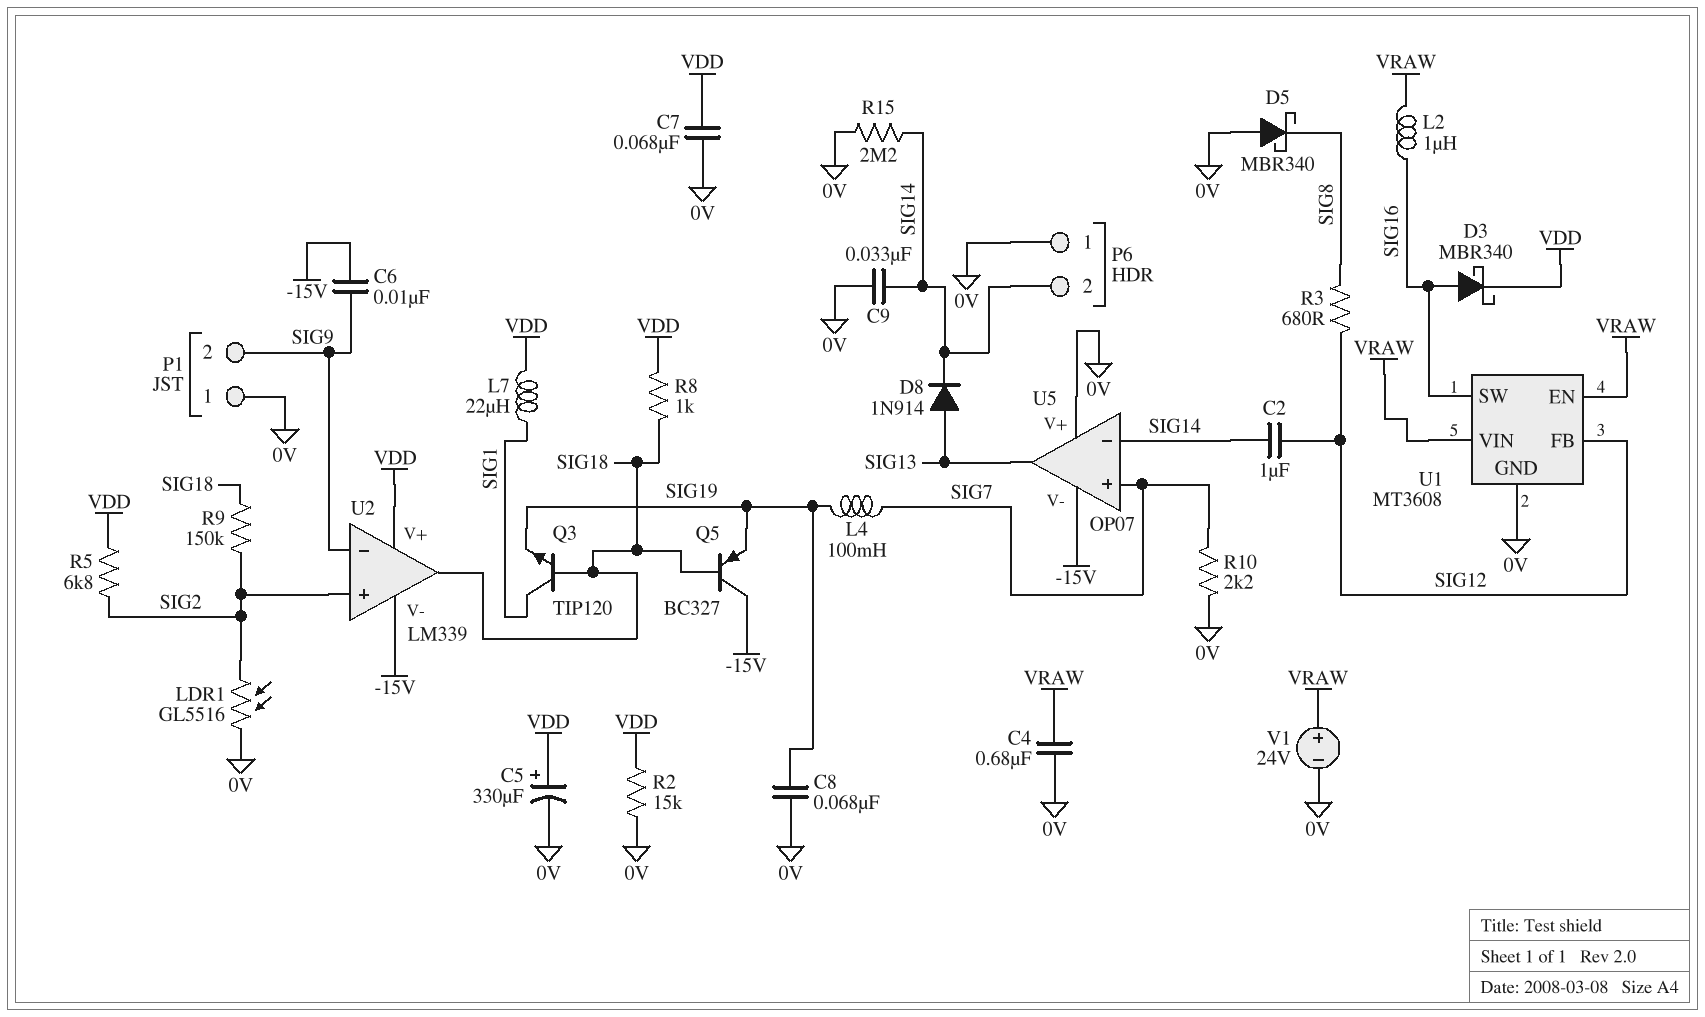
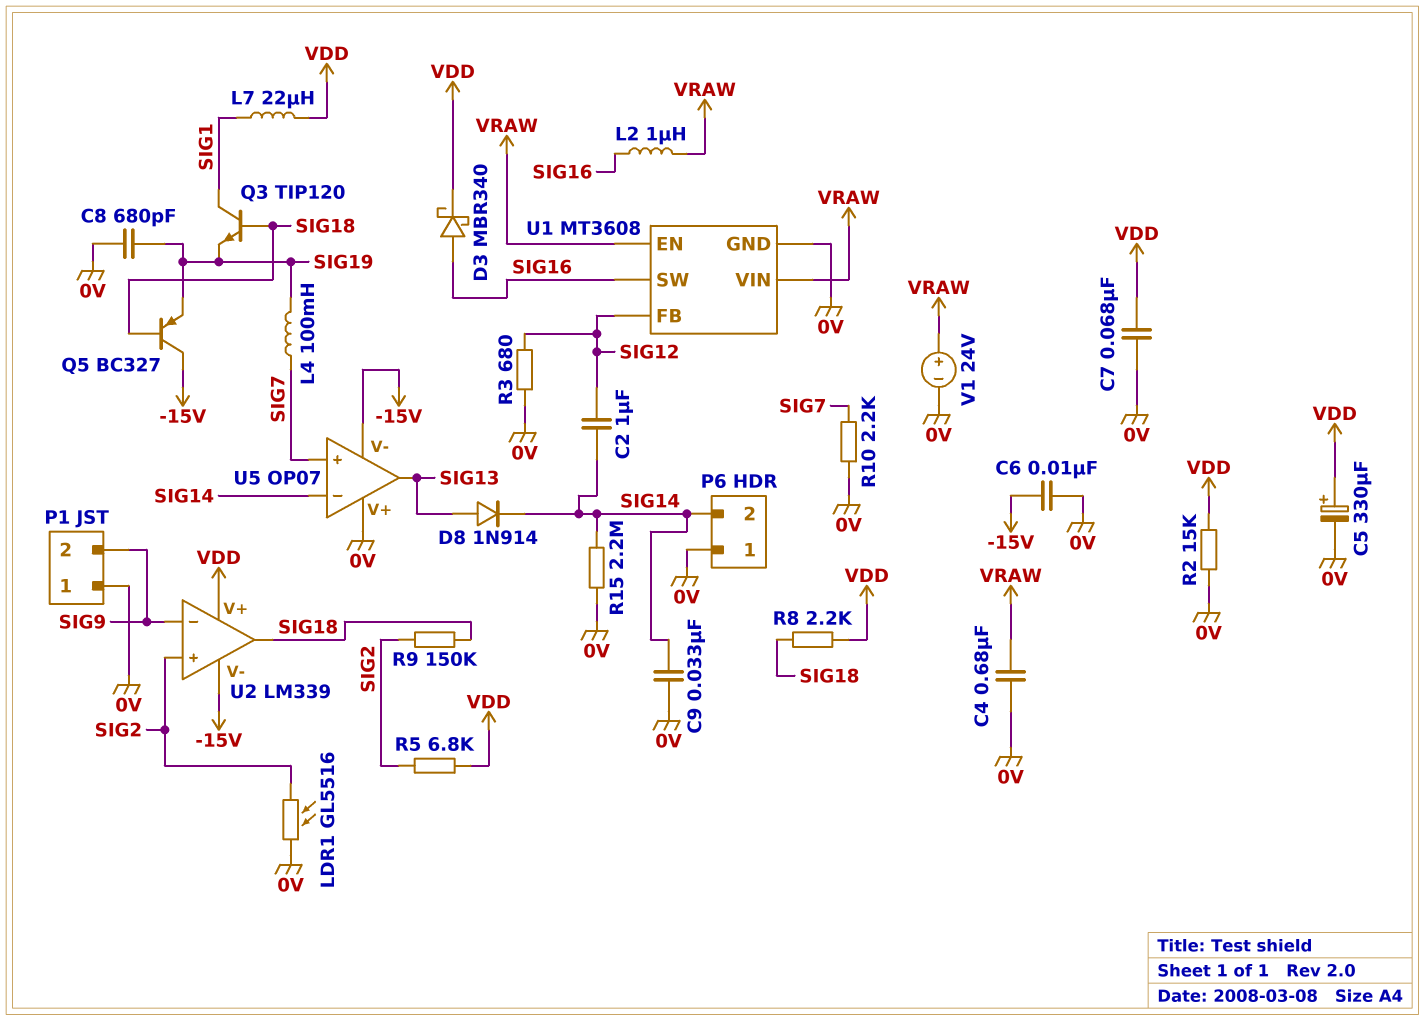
C6: 10nF (-15V, SIG9) -> 10nF (-15V, 0V)
C8: 68nF (0V, SIG19) -> 680pF (0V, SIG19)
D5: schottky MBR340 (A 0V, K SIG8) -> none
R3: 680 (SIG8, SIG12) -> 680 (0V, SIG12)
R8: 1k (SIG18, VDD) -> 2.2k (SIG18, VDD)

